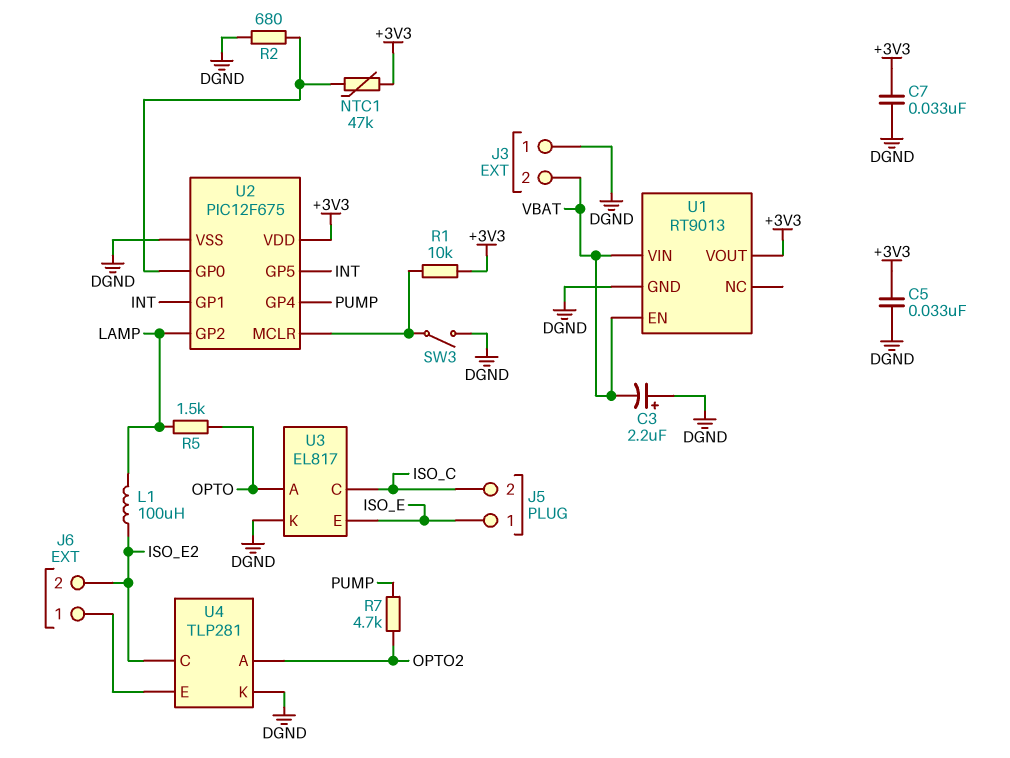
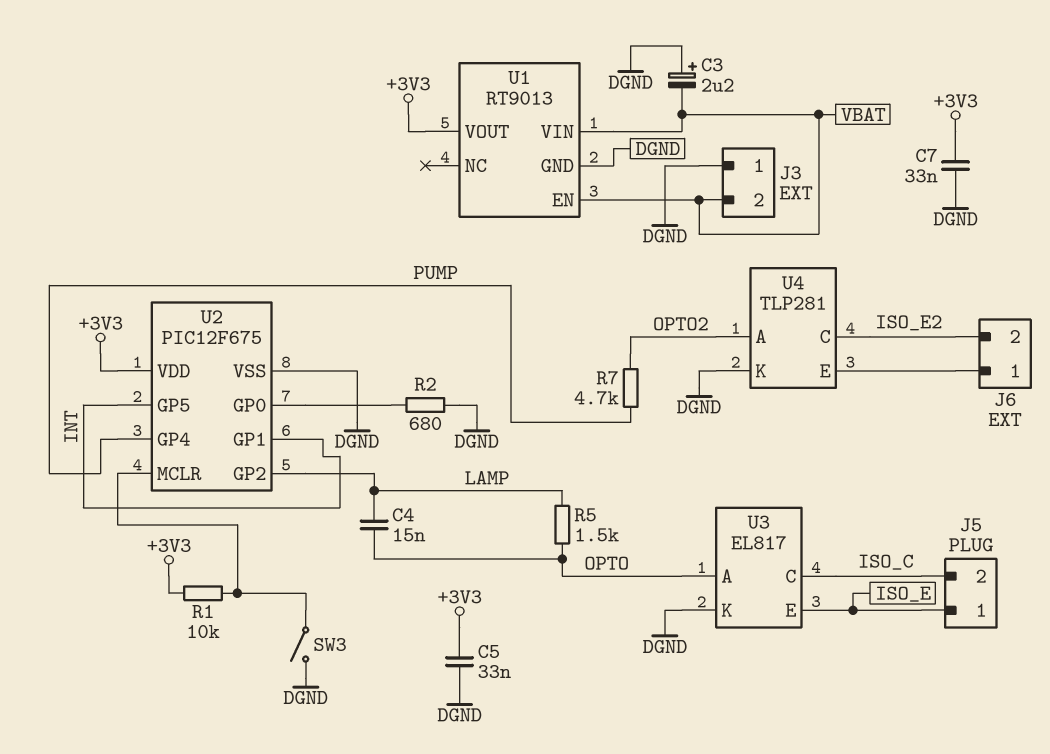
C4: none -> 15nF (LAMP, OPTO)
L1: 100uH (ISO_E2, LAMP) -> none
NTC1: 47k (+3V3, U2/GP0) -> none

